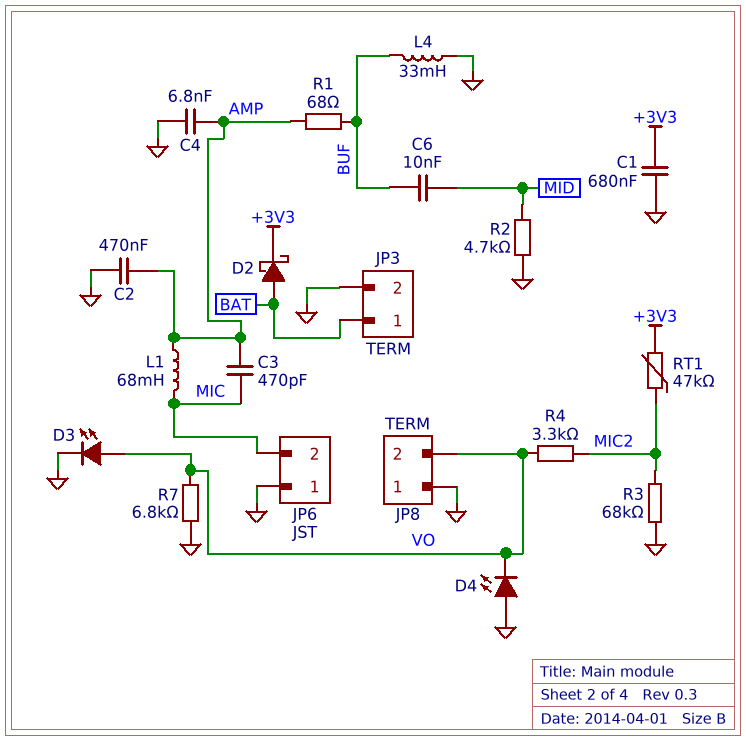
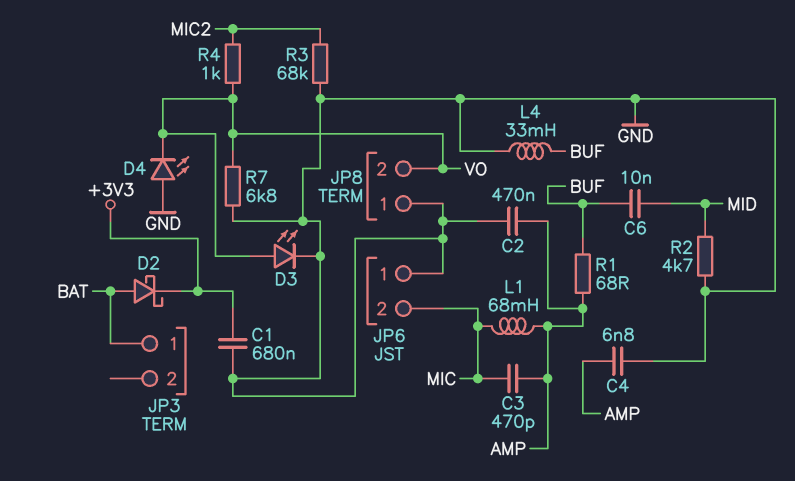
JP3 pin 2: GND -> none
R4: 3.3k (MIC2, VO) -> 1k (MIC2, VO)
RT1: 47k (+3V3, MIC2) -> none

